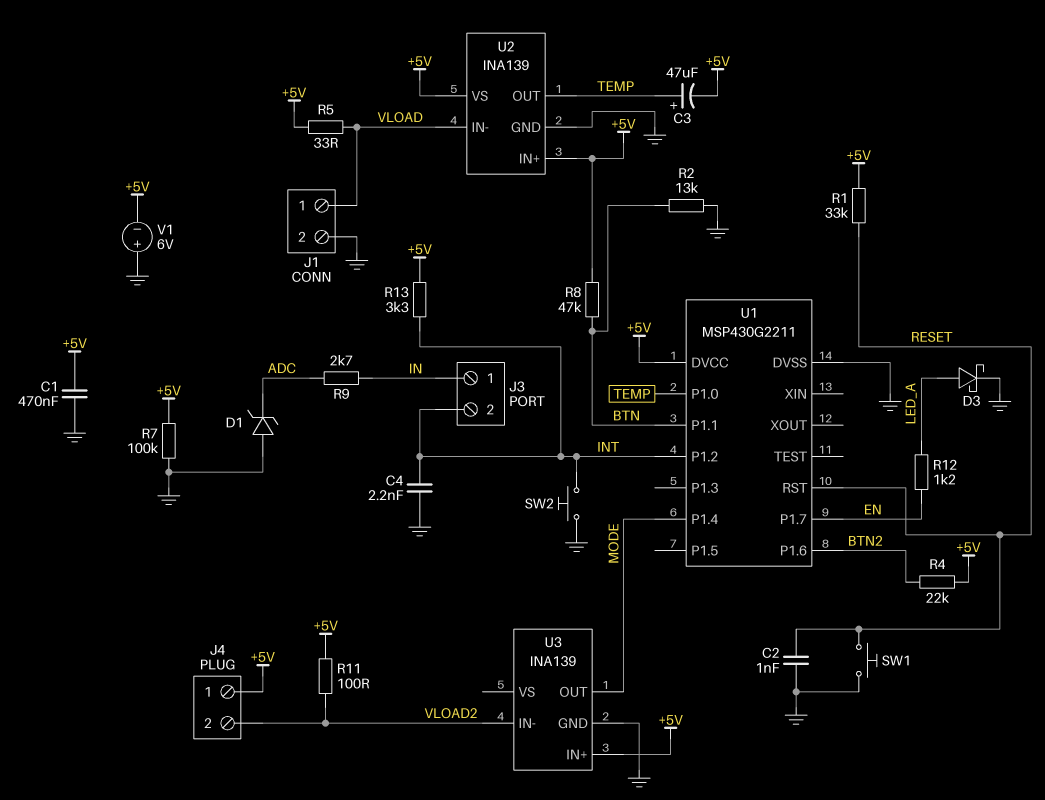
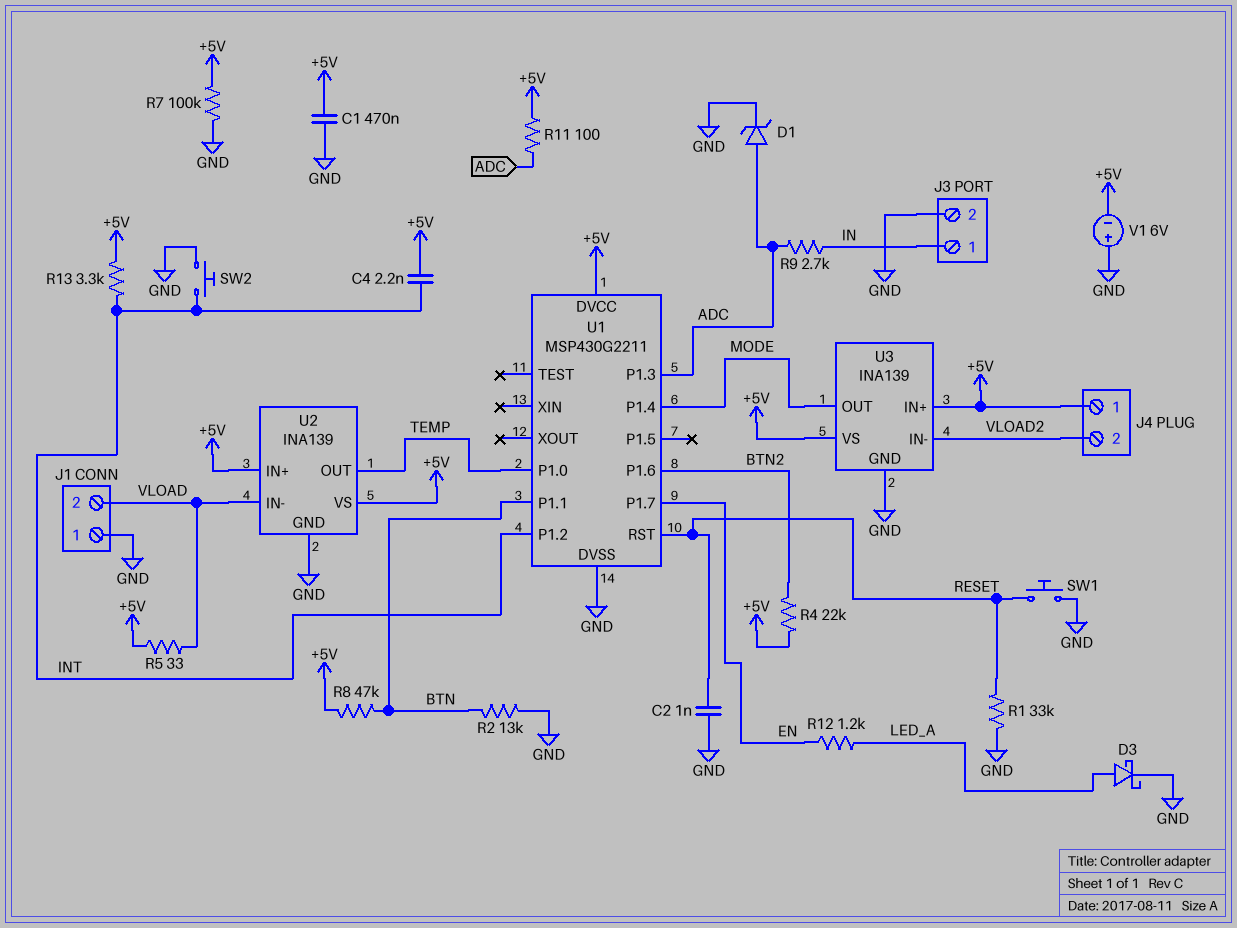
C3: 47uF (plus TEMP, minus +5V) -> none
C4: 2.2nF (GND, INT) -> 2.2nF (+5V, INT)
D1: zener (A GND, K ADC) -> zener (A ADC, K GND)
J1 pin 1: VLOAD -> GND
J1 pin 2: GND -> VLOAD
J3 pin 2: INT -> GND
R1: 33k (+5V, RESET) -> 33k (GND, RESET)
R11: 100 (+5V, VLOAD2) -> 100 (+5V, ADC)
U1 pin P1.3: none -> ADC
U3 pin VS: none -> +5V

